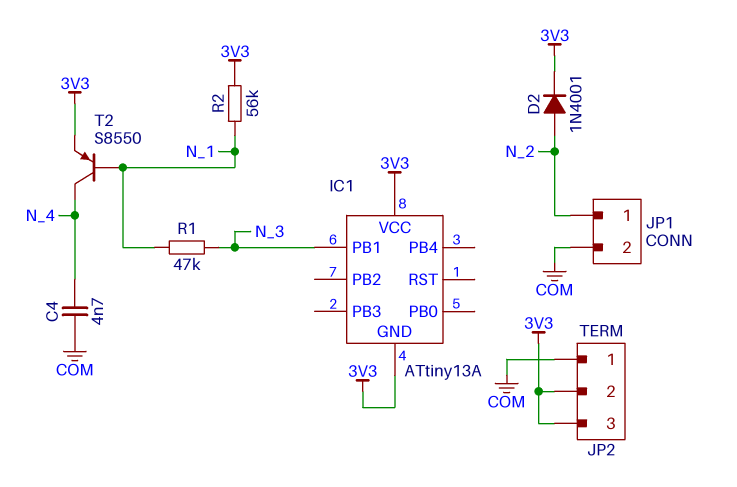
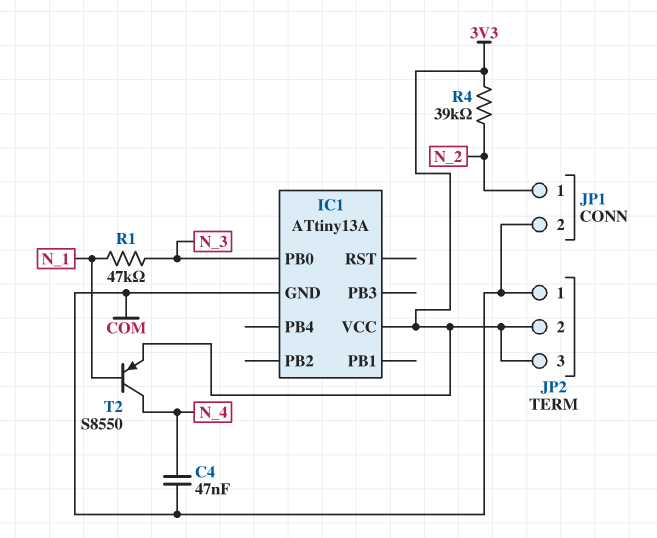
C4: 4.7nF (COM, N_4) -> 47nF (COM, N_4)
D2: diode 1N4001 (A N_2, K 3V3) -> none
IC1 pin GND: 3V3 -> COM
IC1 pin PB0: none -> N_3
IC1 pin PB1: N_3 -> none
R2: 56k (3V3, N_1) -> none
R4: none -> 39k (3V3, N_2)

